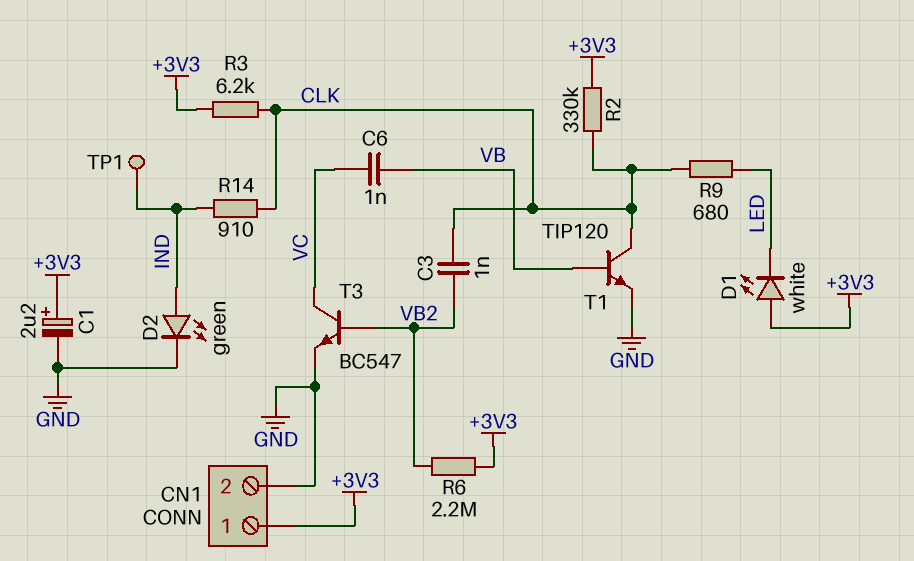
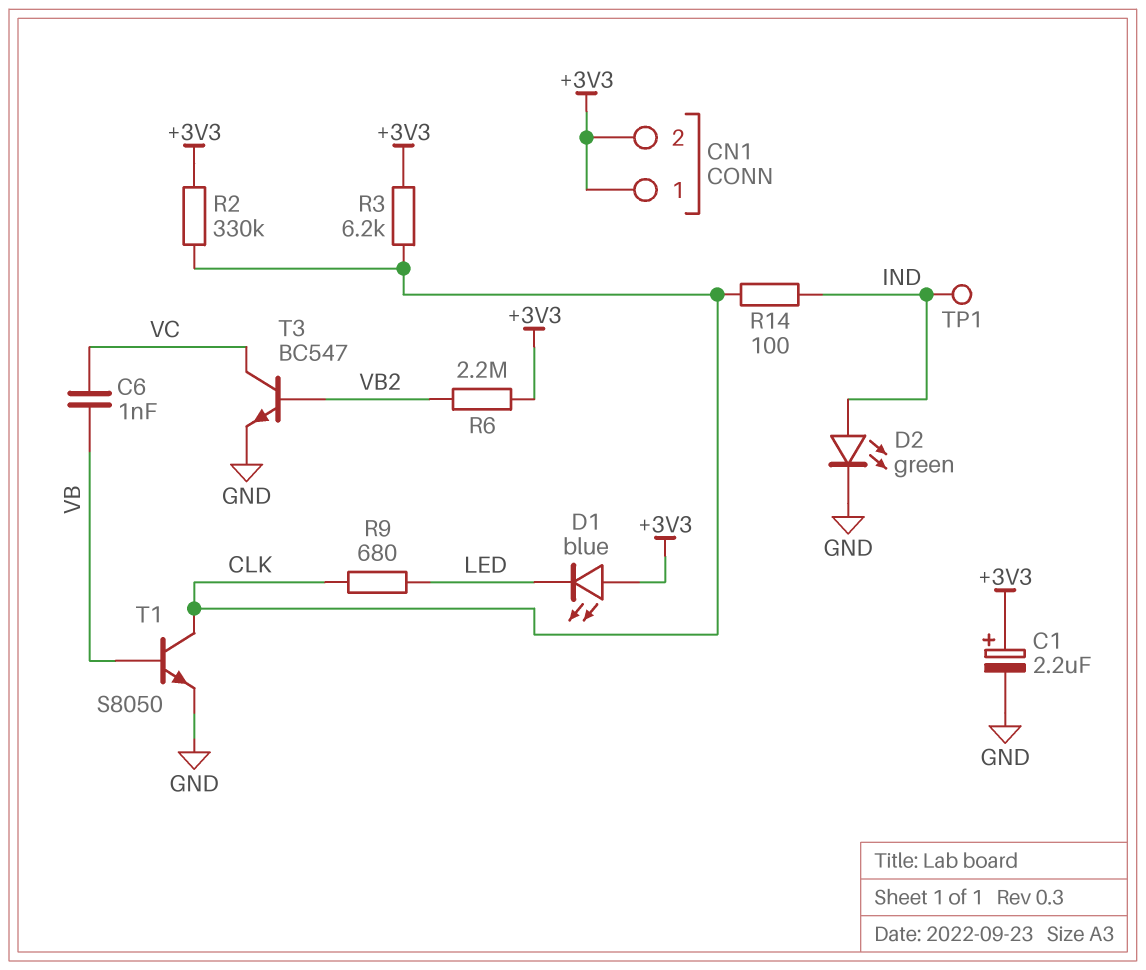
C3: 1nF (CLK, VB2) -> none
CN1 pin 2: GND -> +3V3
D1: LED white (A +3V3, K LED) -> LED blue (A +3V3, K LED)
R14: 910 (CLK, IND) -> 100 (CLK, IND)
T1: NPN TIP120 (B VB, C CLK, E GND) -> NPN S8050 (B VB, C CLK, E GND)

